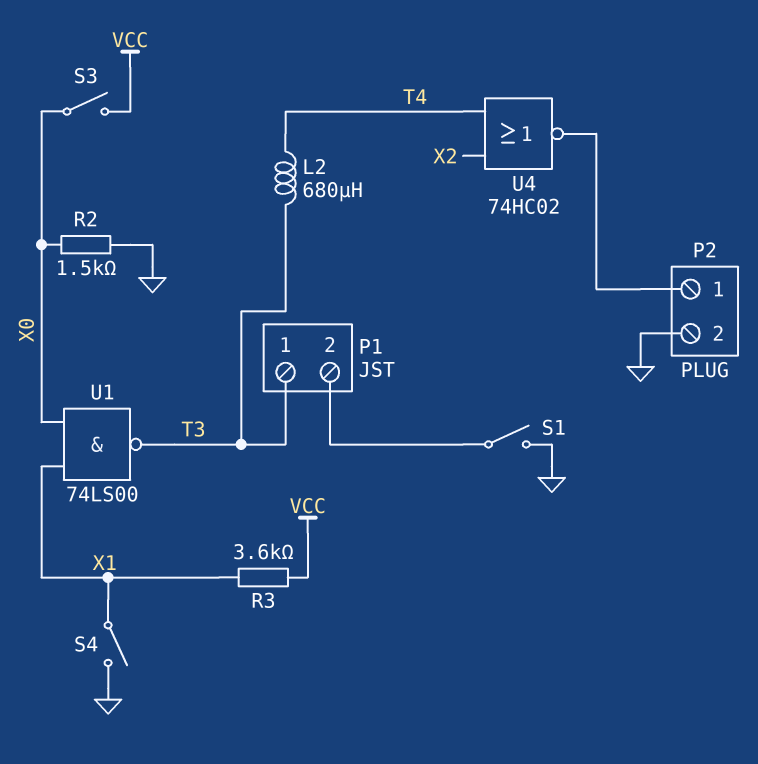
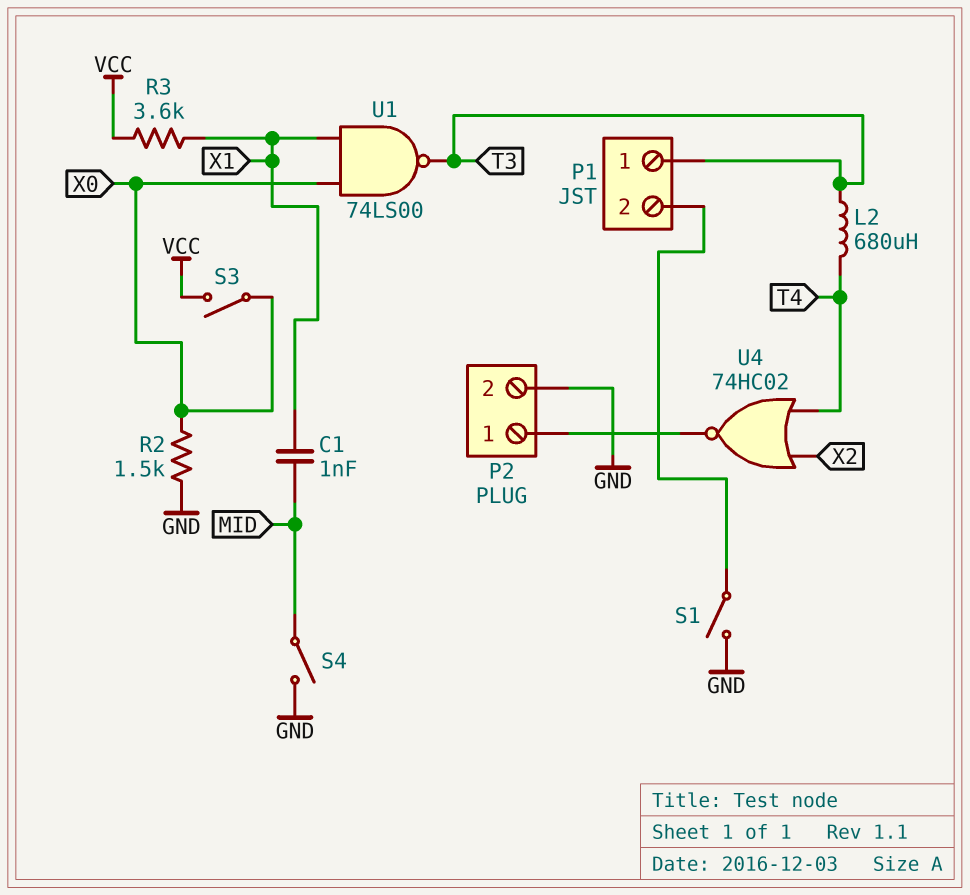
C1: none -> 1nF (MID, X1)
S4: switch (GND, X1) -> switch (GND, MID)

